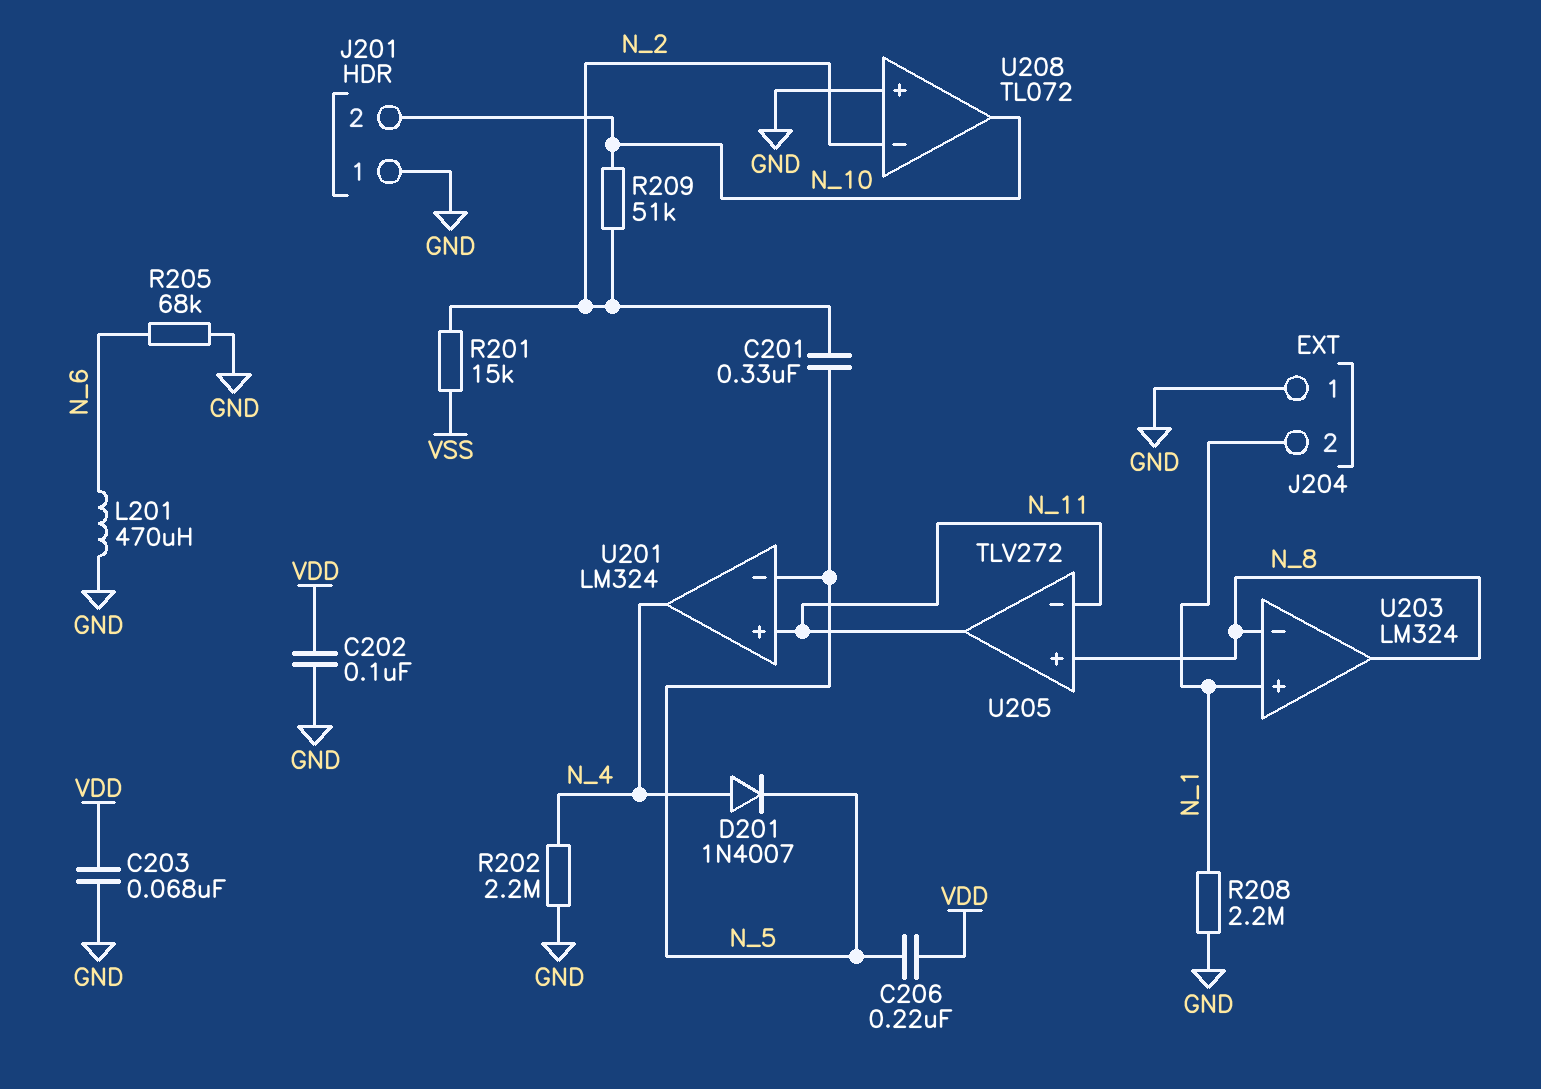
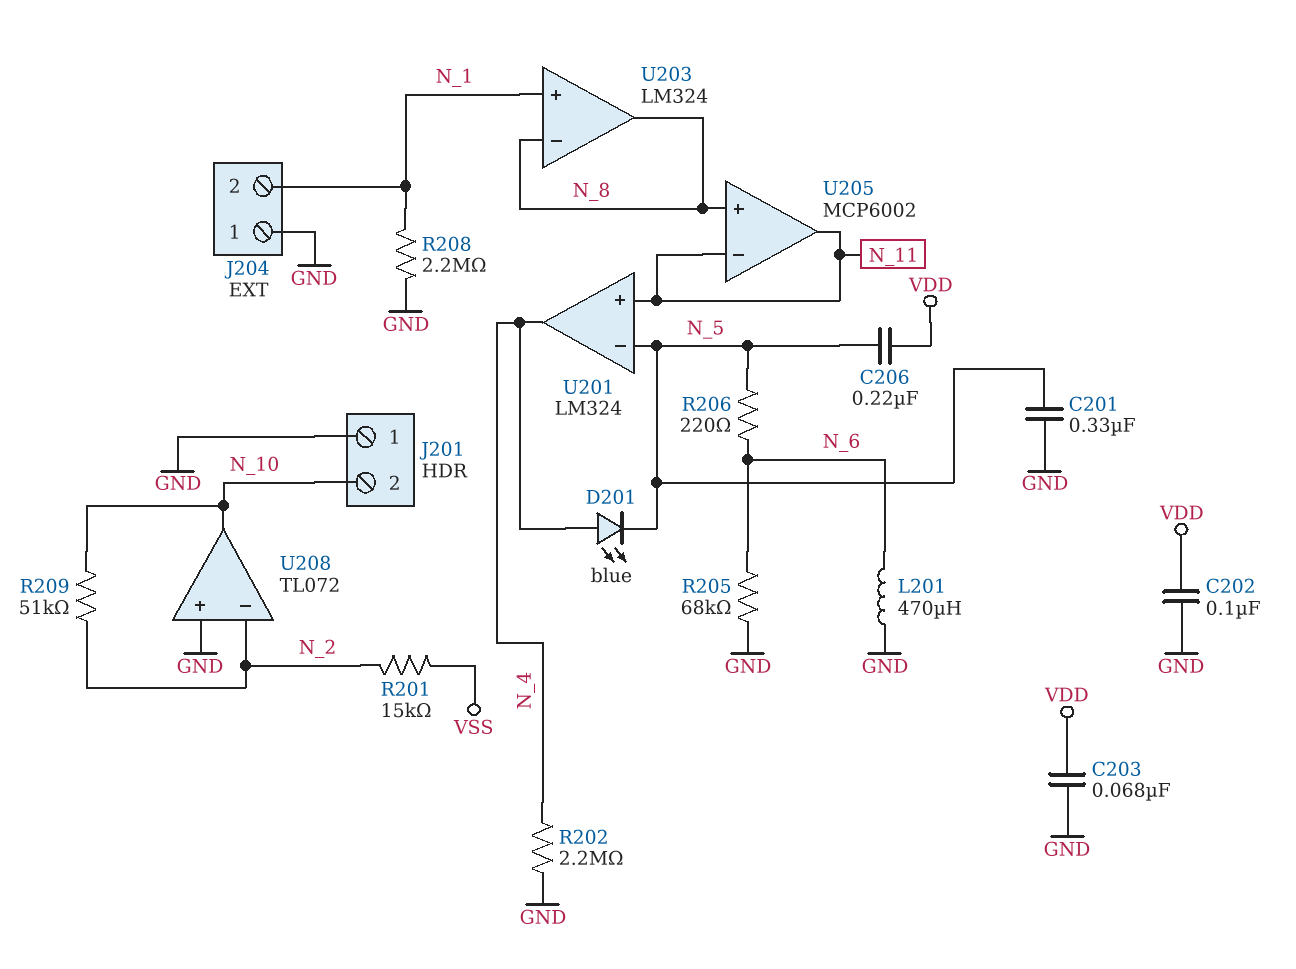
C201: 330nF (N_2, N_5) -> 330nF (GND, N_5)
D201: diode 1N4007 (A N_4, K N_5) -> LED blue (A N_4, K N_5)
R206: none -> 220 (N_5, N_6)
U205: TLV272 -> MCP6002

